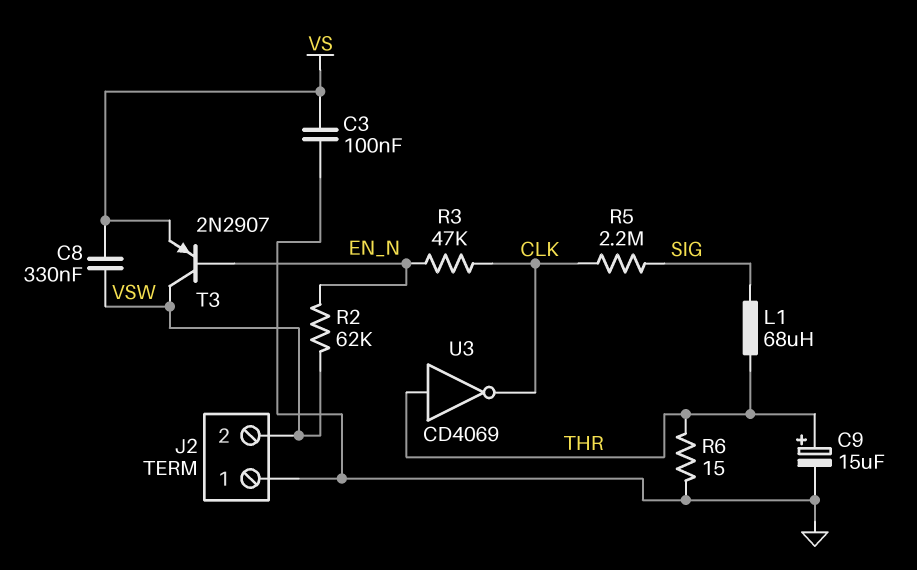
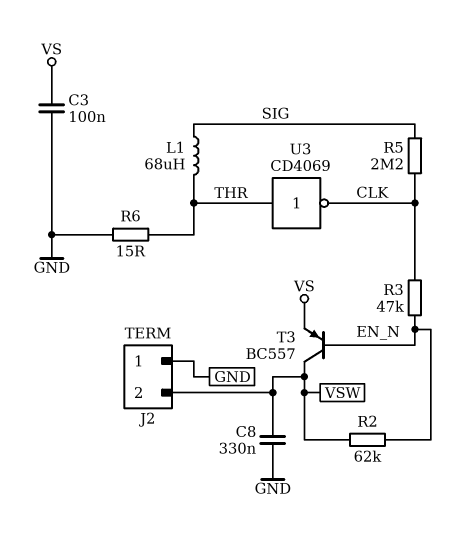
C8: 330nF (VS, VSW) -> 330nF (GND, VSW)
C9: 15uF (plus THR, minus GND) -> none
T3: PNP 2N2907 (B EN_N, C VSW, E VS) -> PNP BC557 (B EN_N, C VSW, E VS)

